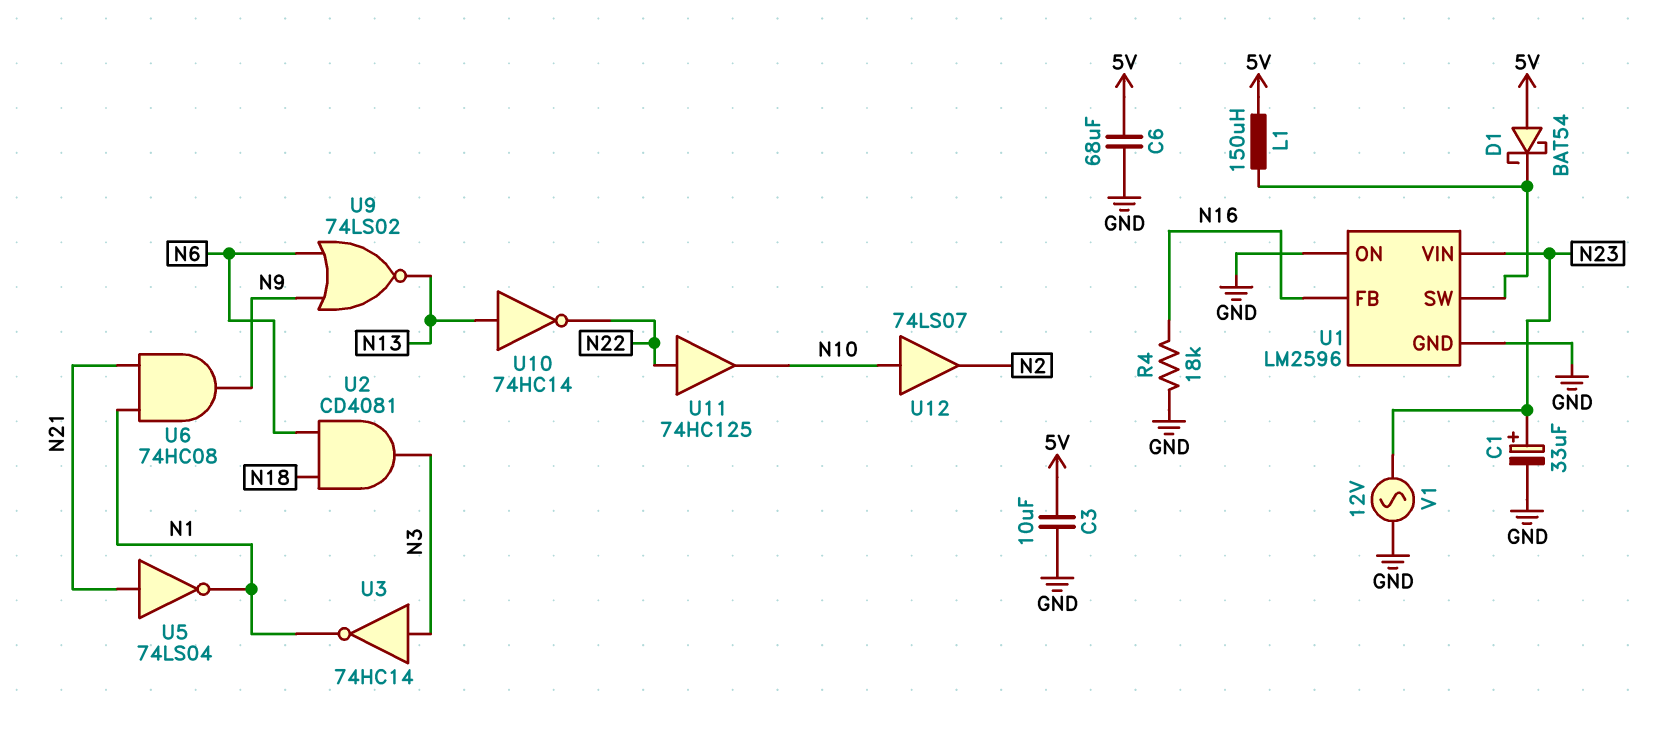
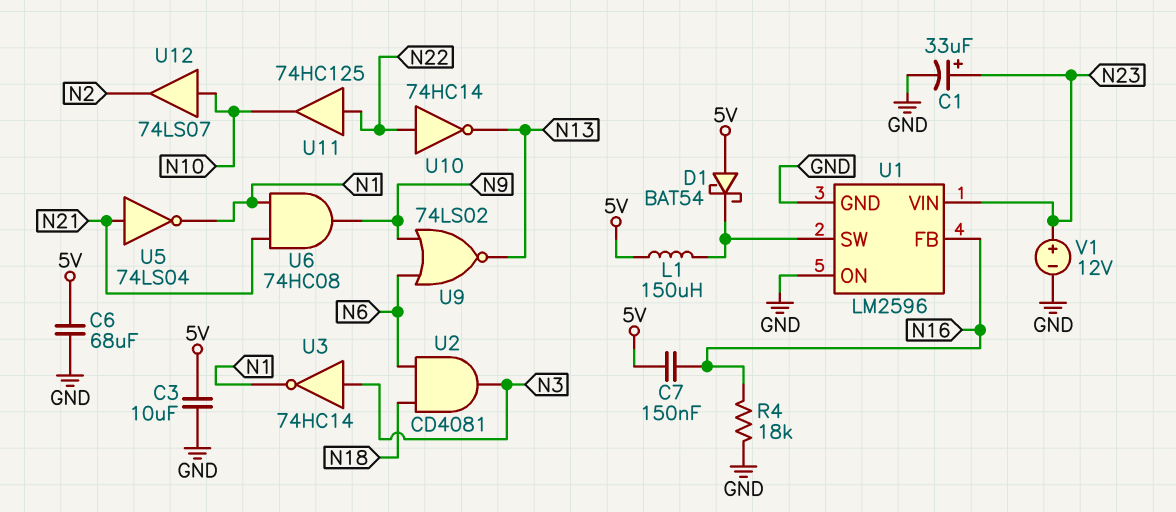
C7: none -> 150nF (5V, N16)
U10: NOT 74HC14 (in N13, out N22) -> NOT 74HC14 (in N22, out N13)
V1: AC 12V (GND, N23) -> 12V (plus N23, minus GND)

